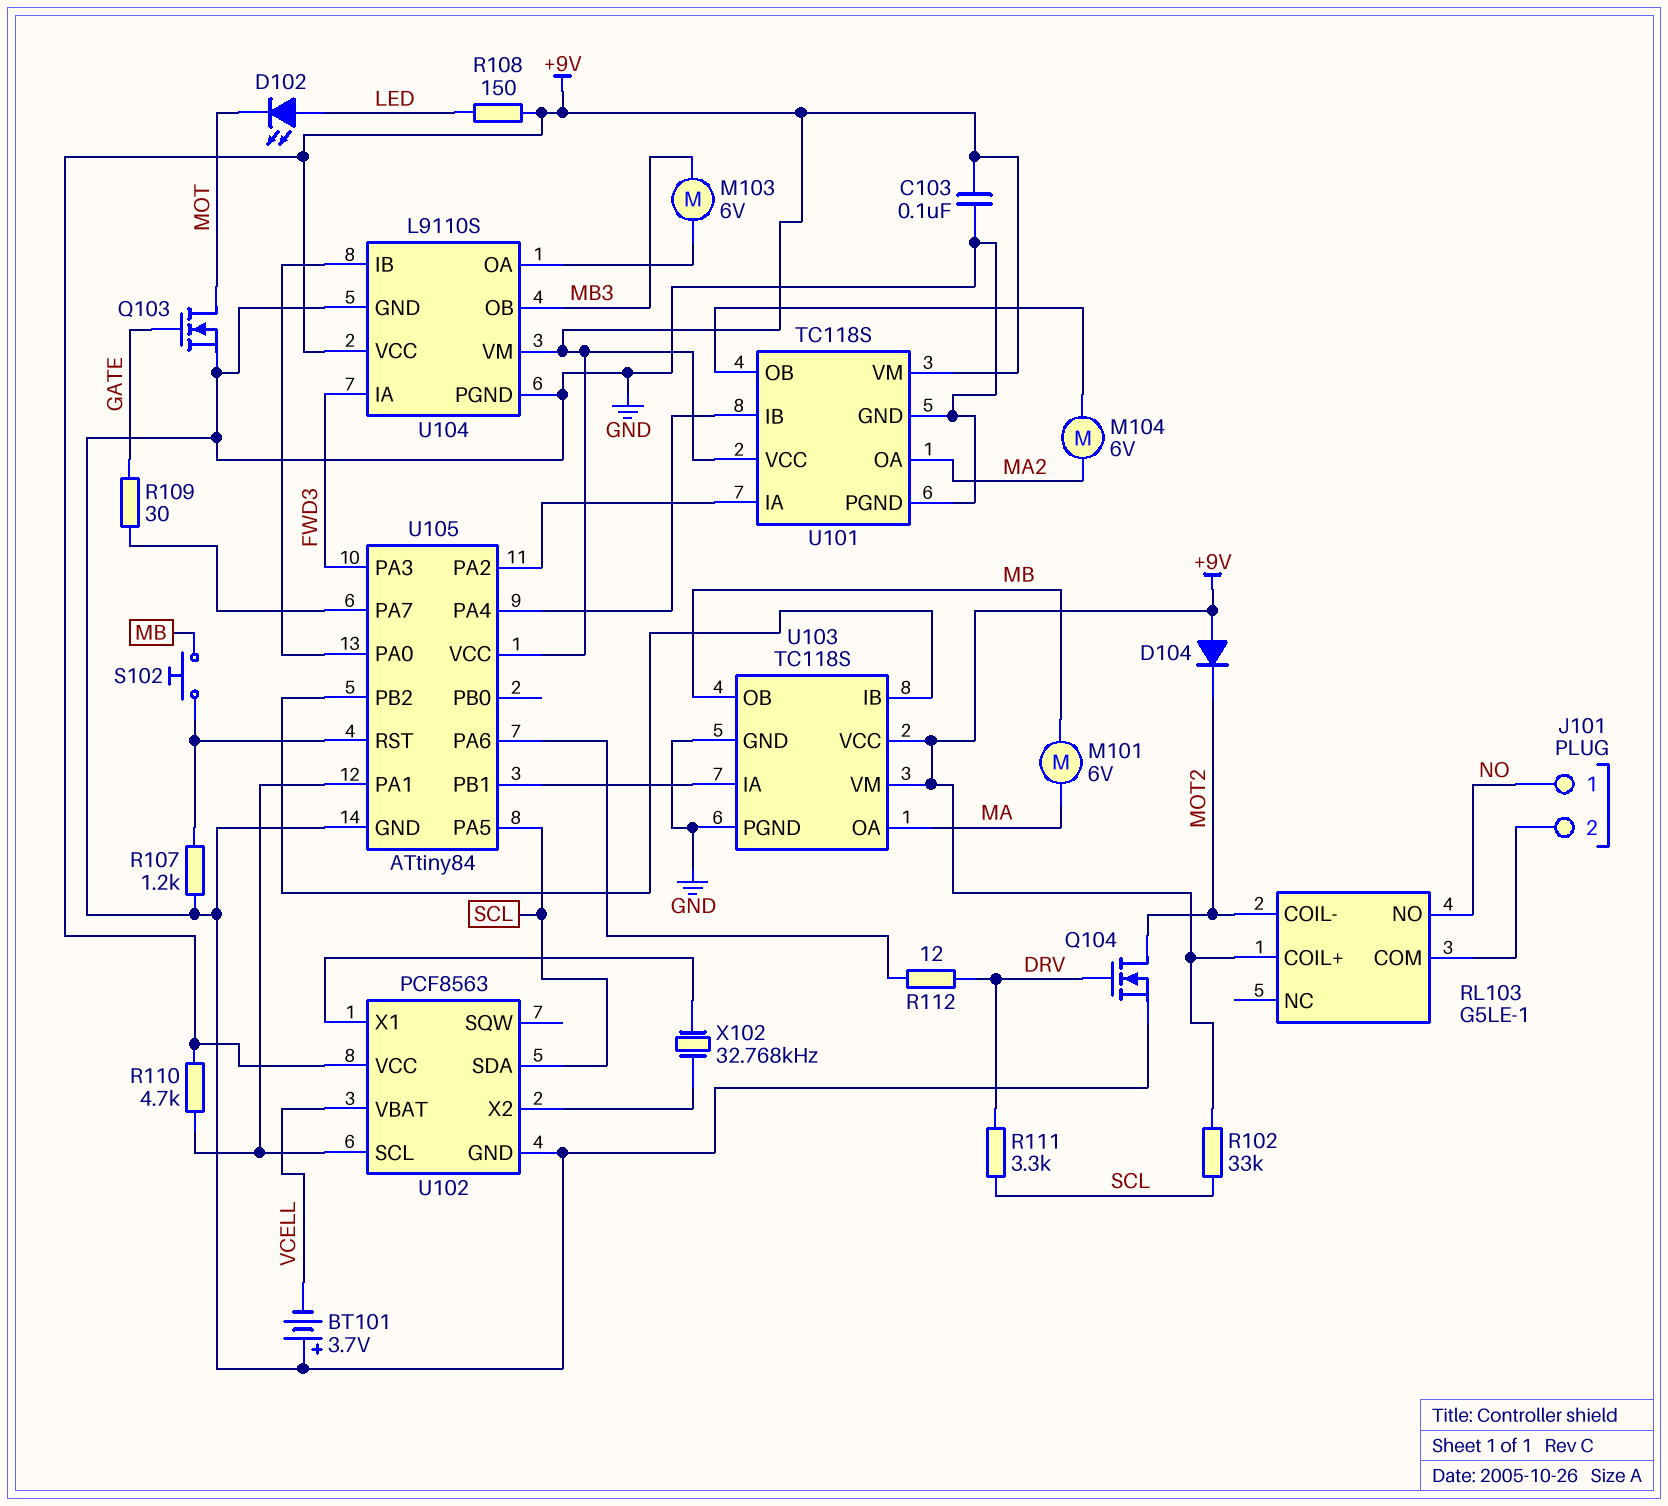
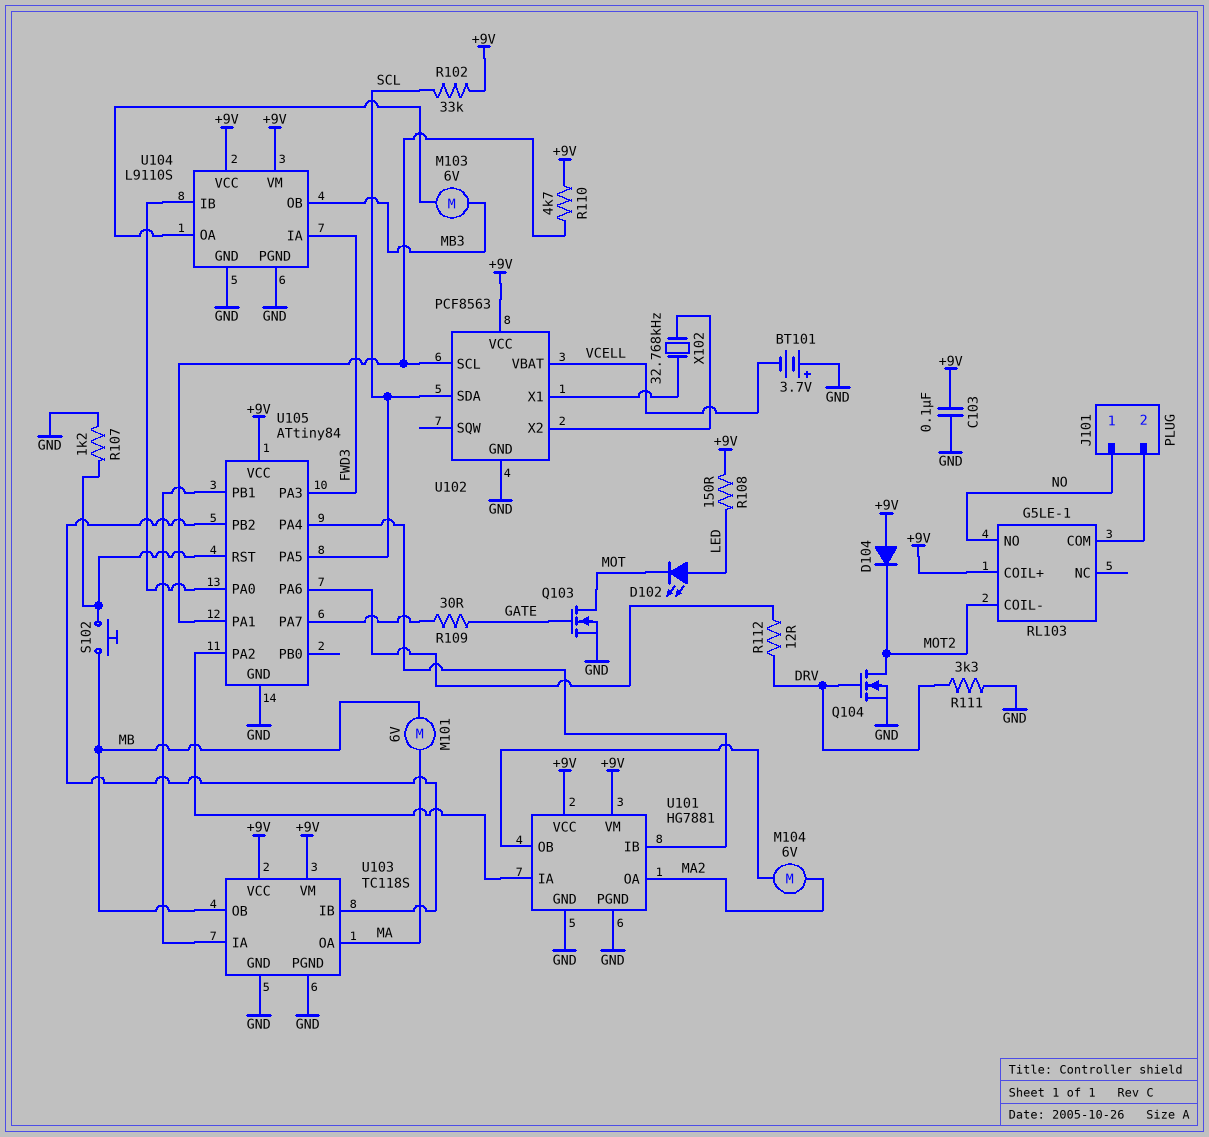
R111: 3.3k (DRV, SCL) -> 3.3k (DRV, GND)
U101: TC118S -> HG7881

